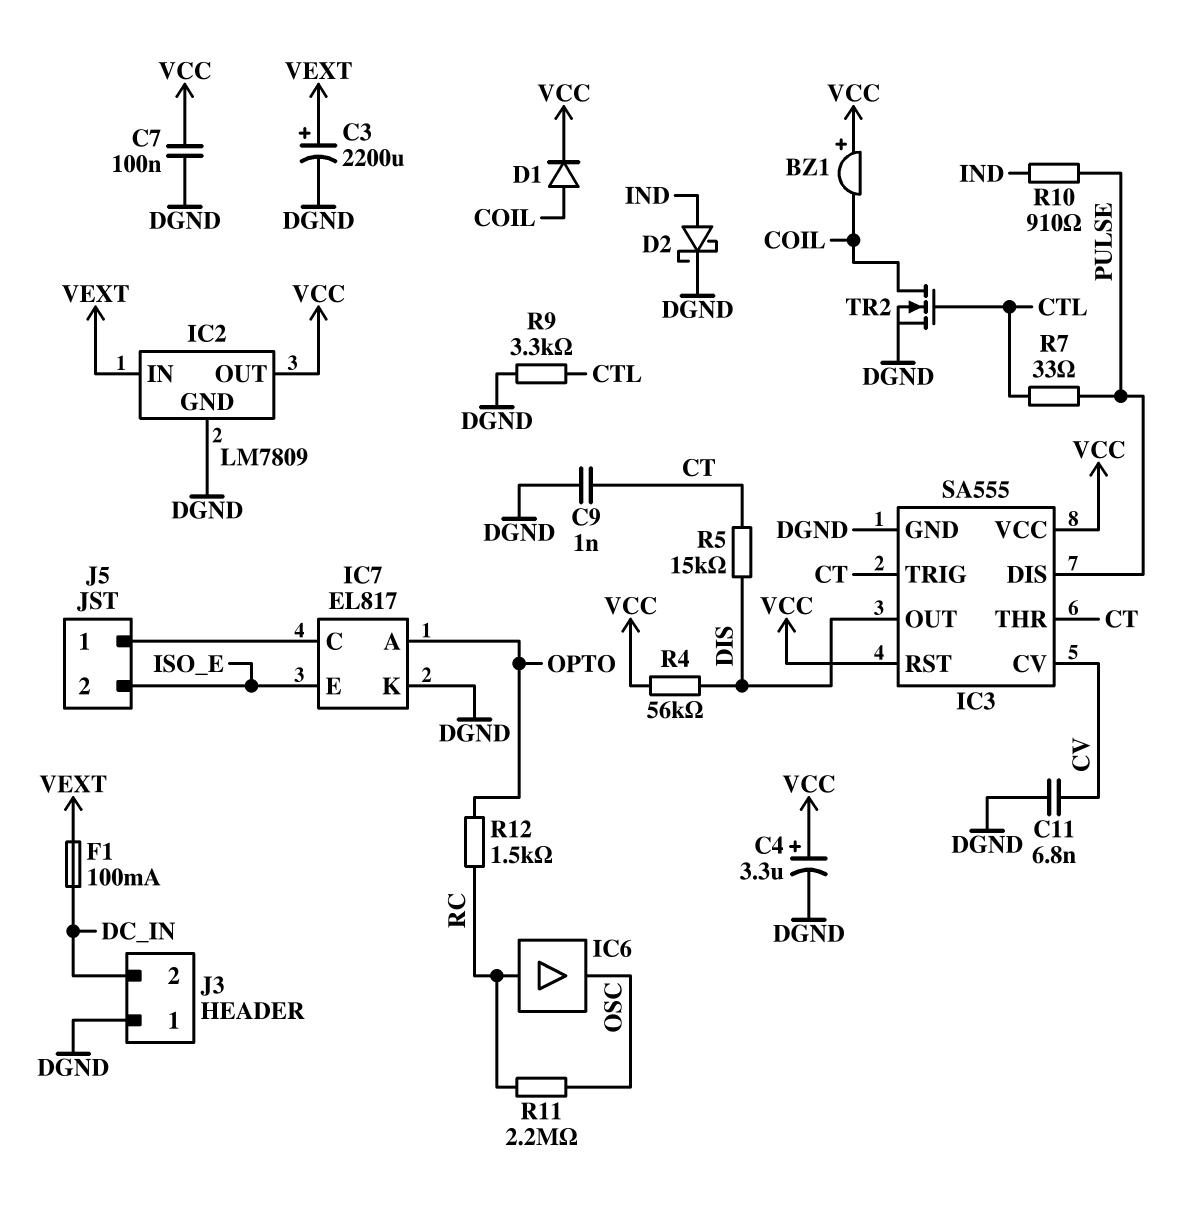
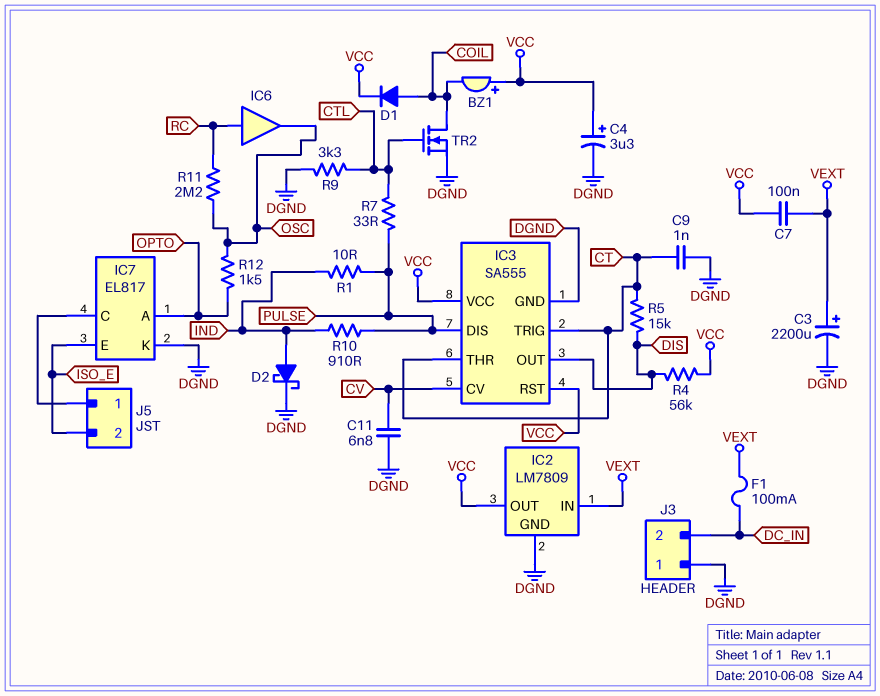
C7: 100nF (DGND, VCC) -> 100nF (VCC, VEXT)
R1: none -> 10 (IND, PULSE)
R12: 1.5k (OPTO, RC) -> 1.5k (OPTO, OSC)

